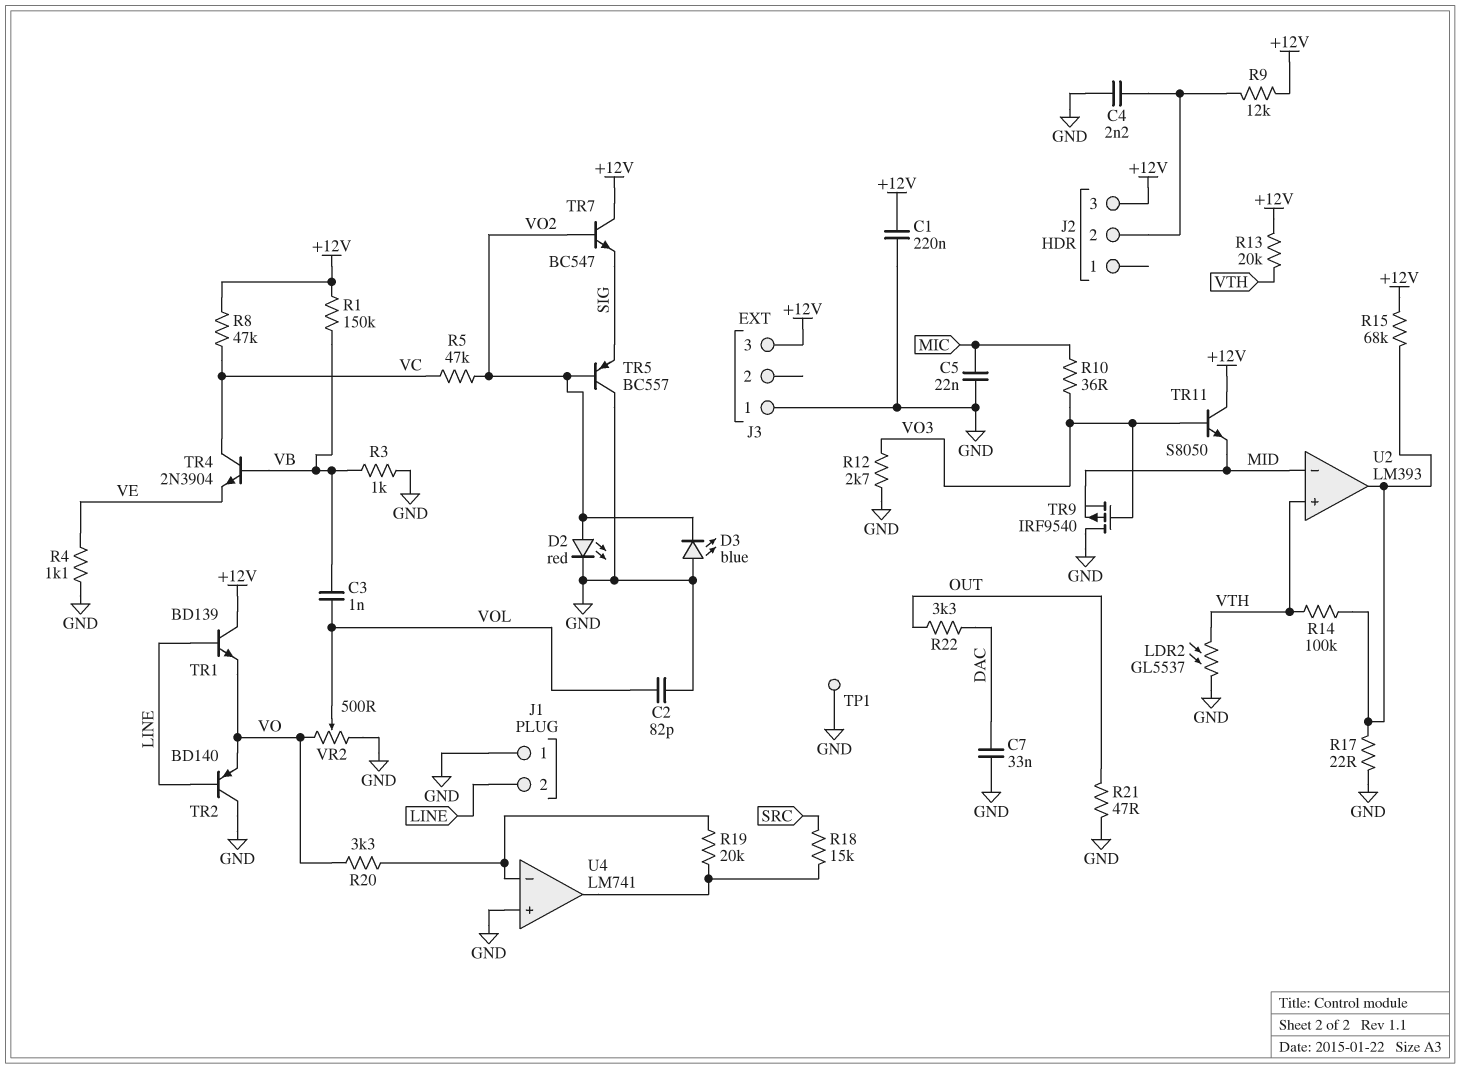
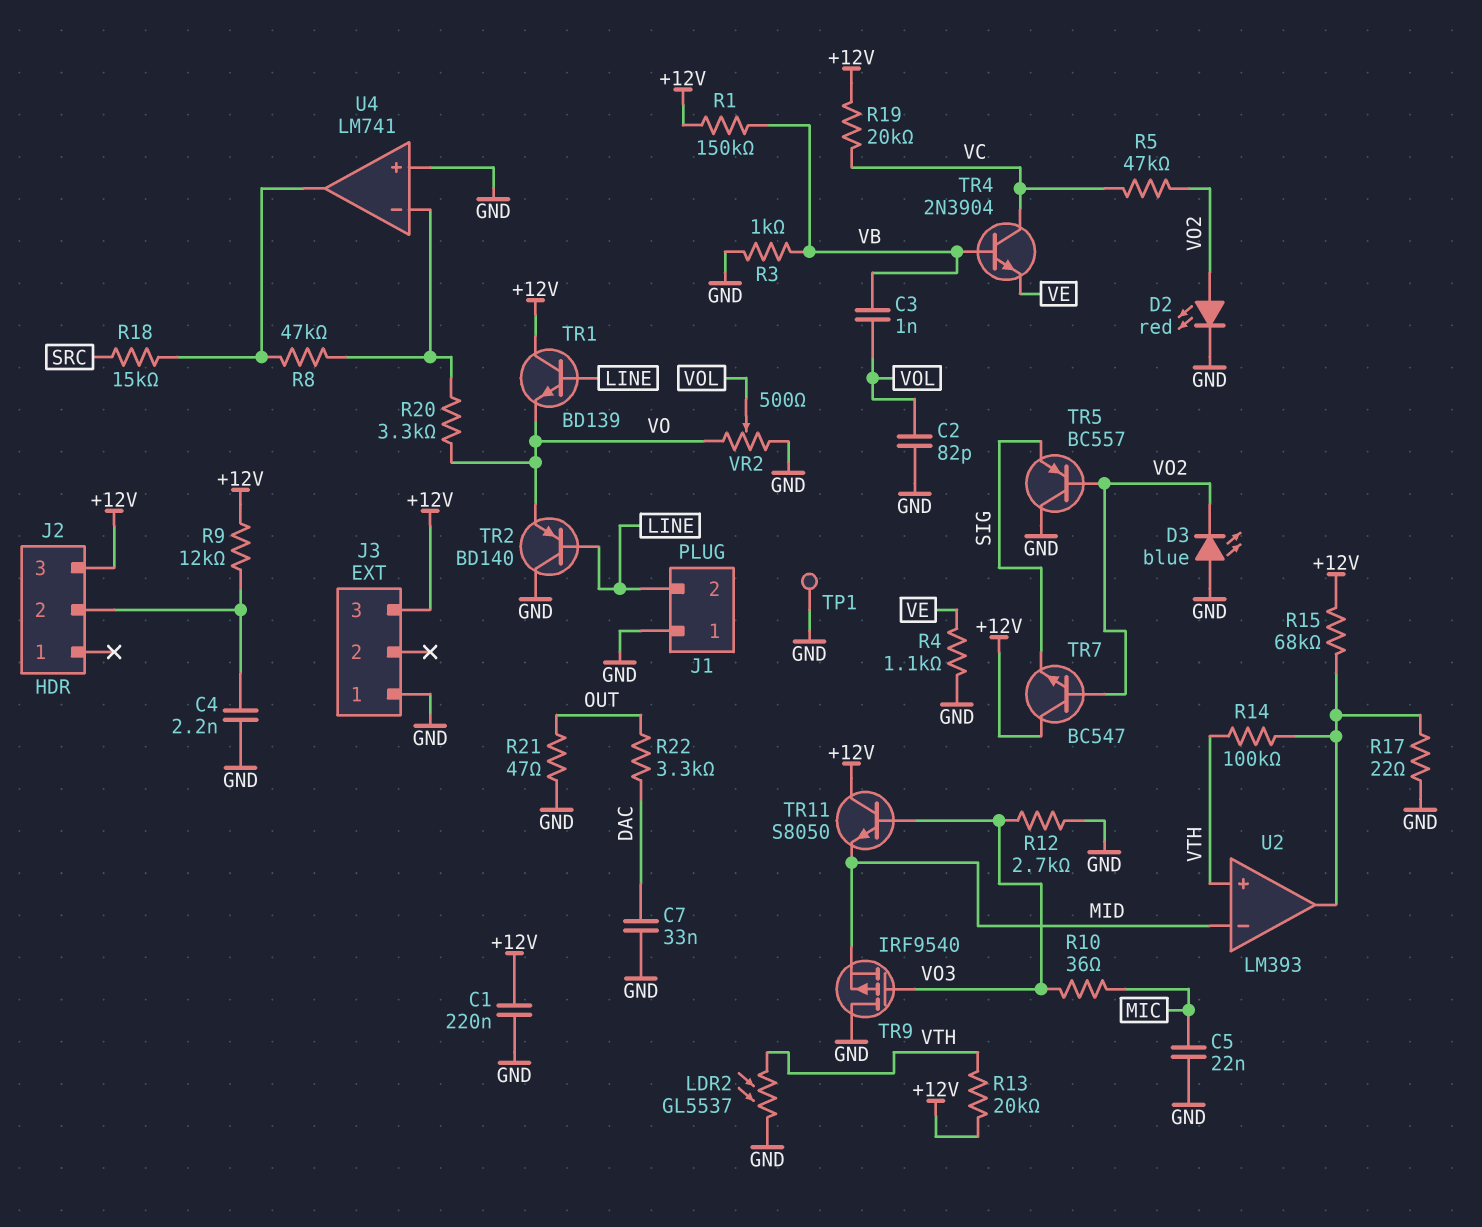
R8: 47k (+12V, VC) -> 47k (U4/in-, U4/out)
R19: 20k (U4/in-, U4/out) -> 20k (+12V, VC)

